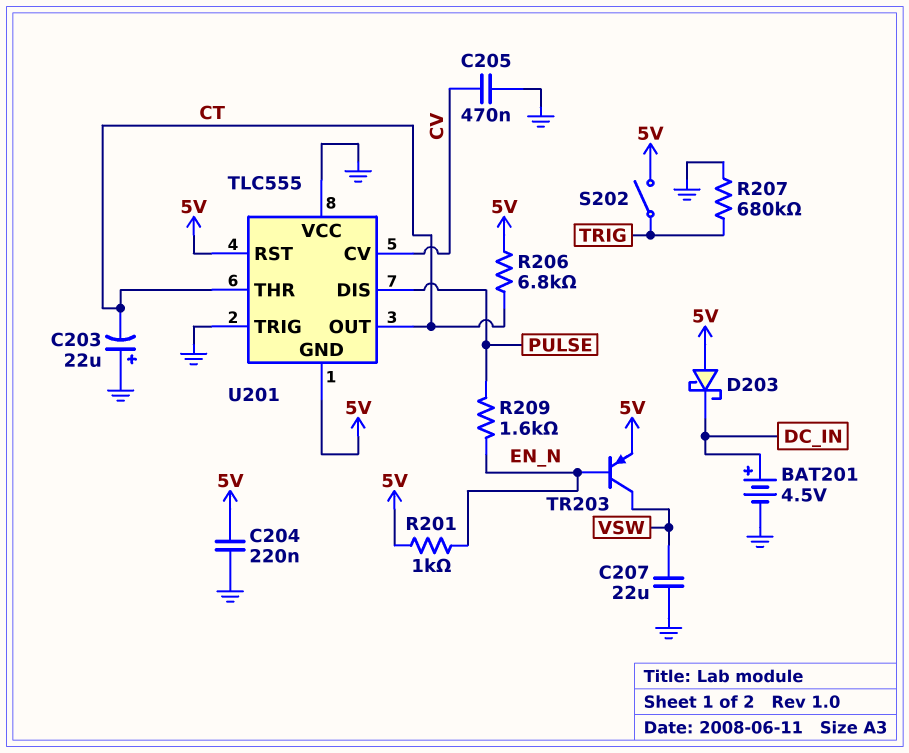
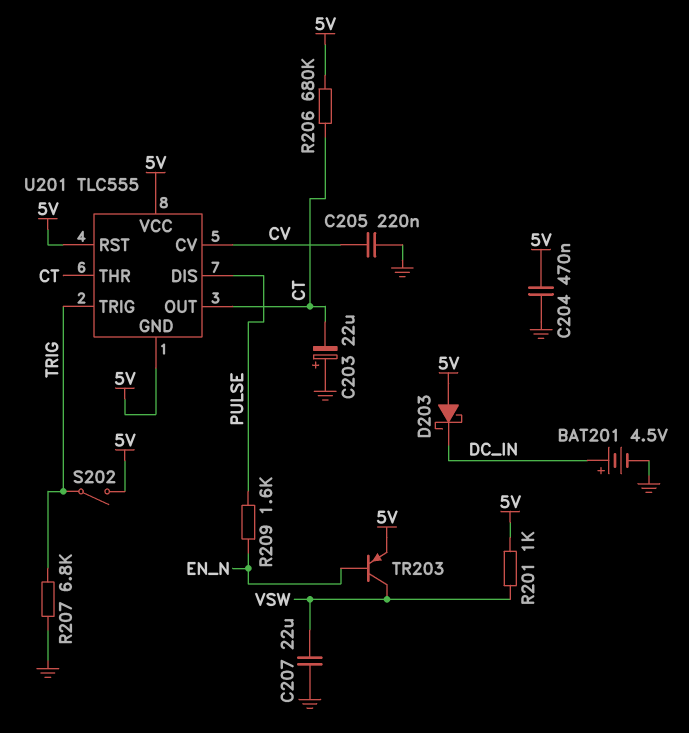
C204: 220nF (5V, GND) -> 470nF (5V, GND)
C205: 470nF (CV, GND) -> 220nF (CV, GND)
R201: 1k (5V, EN_N) -> 1k (5V, VSW)
R206: 6.8k (5V, CT) -> 680k (5V, CT)
R207: 680k (GND, TRIG) -> 6.8k (GND, TRIG)
U201 pin TRIG: GND -> TRIG
U201 pin VCC: GND -> 5V

